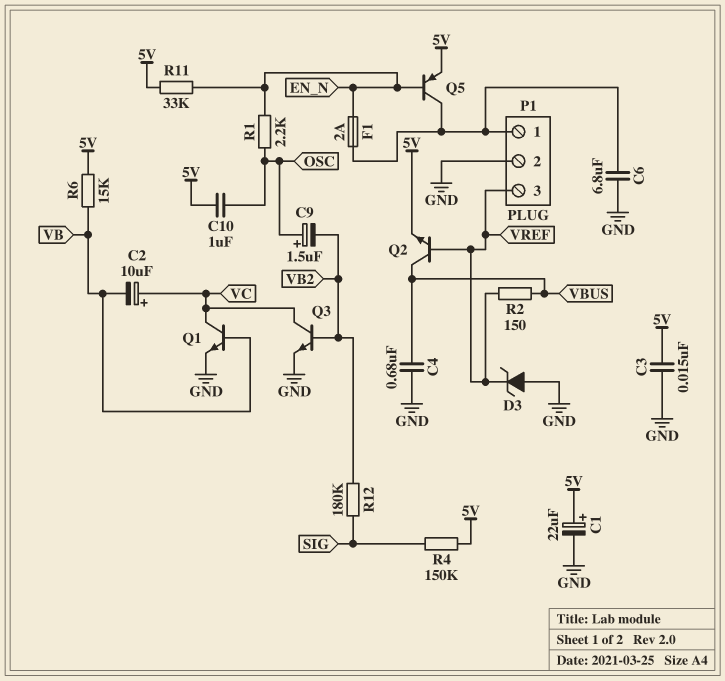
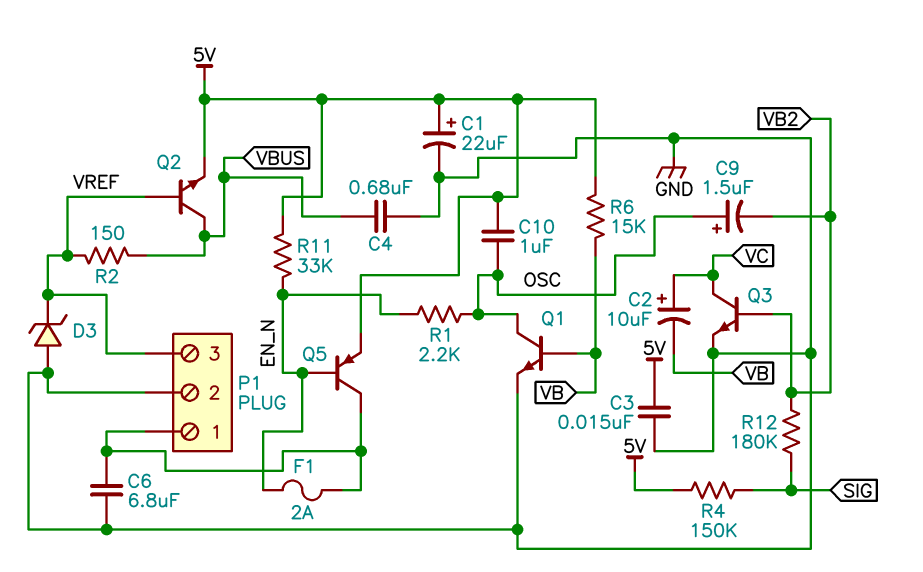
Q1: NPN (B VB, C VC, E GND) -> NPN (B VB, C OSC, E GND)

